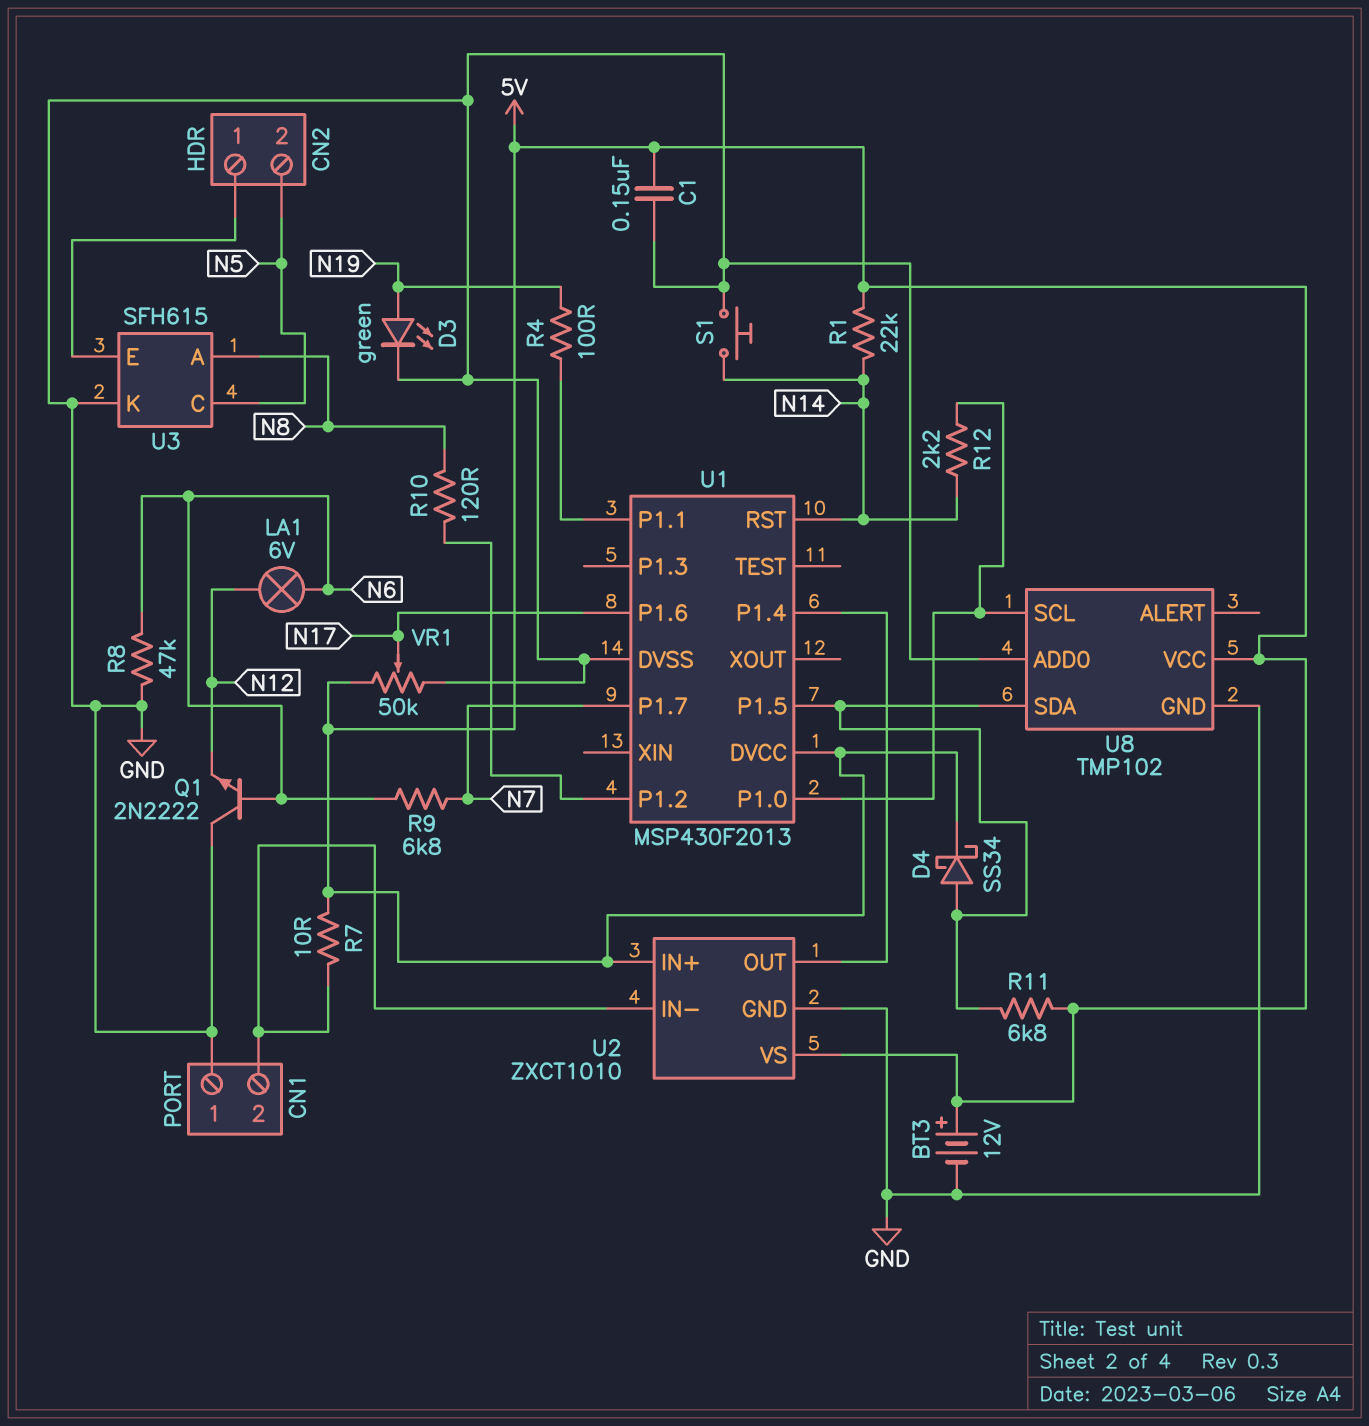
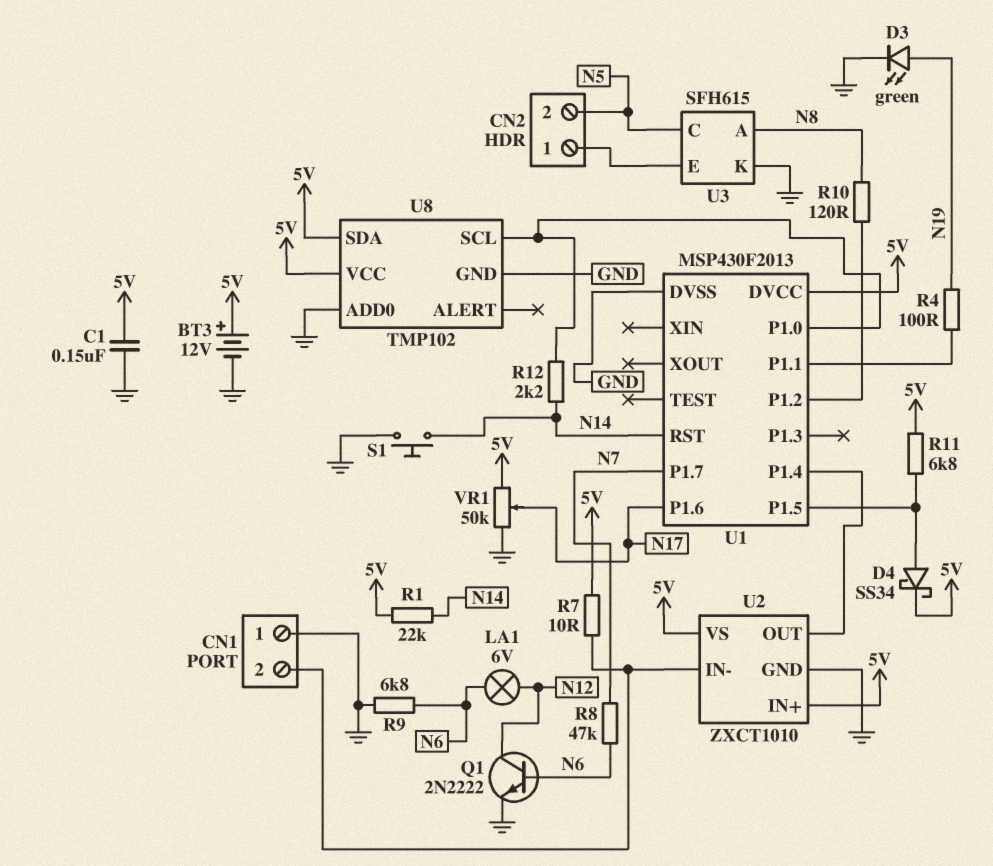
Q1: NPN 2N2222 (B N6, C GND, E N12) -> NPN 2N2222 (B N6, C N12, E GND)
R8: 47k (GND, N6) -> 47k (N6, N7)
R9: 6.8k (N6, N7) -> 6.8k (GND, N6)
U8 pin SDA: U1/P1.5 -> 5V

